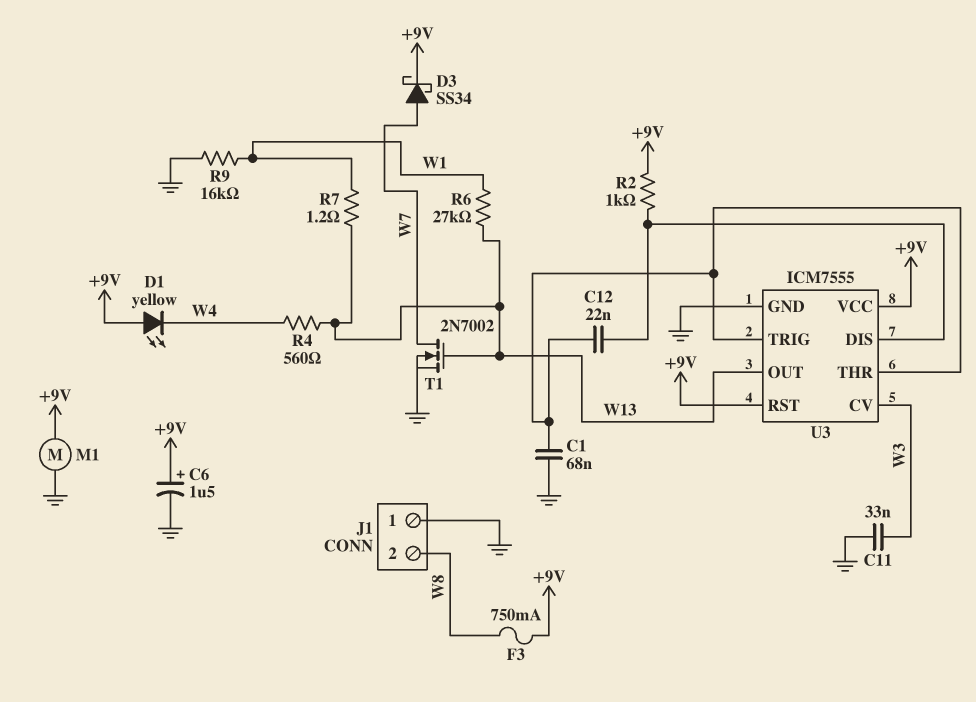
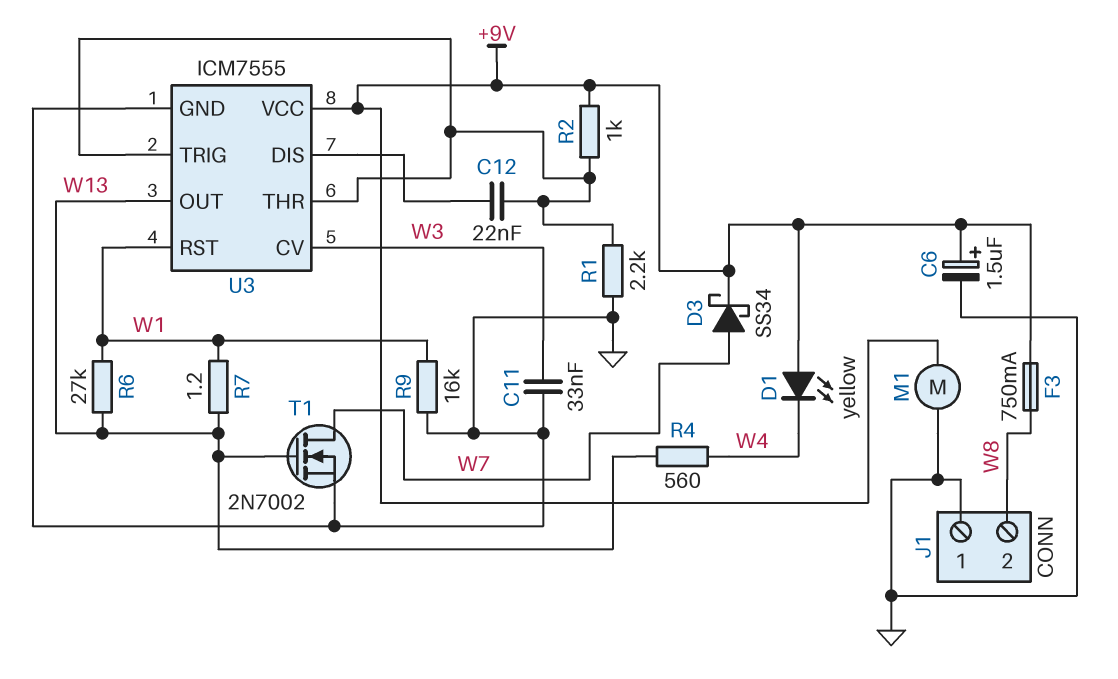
C1: 68nF (GND, U3/THR) -> none
R1: none -> 2.2k (GND, U3/THR)
R2: 1k (+9V, U3/DIS) -> 1k (+9V, U3/THR)
U3 pin RST: +9V -> W1

